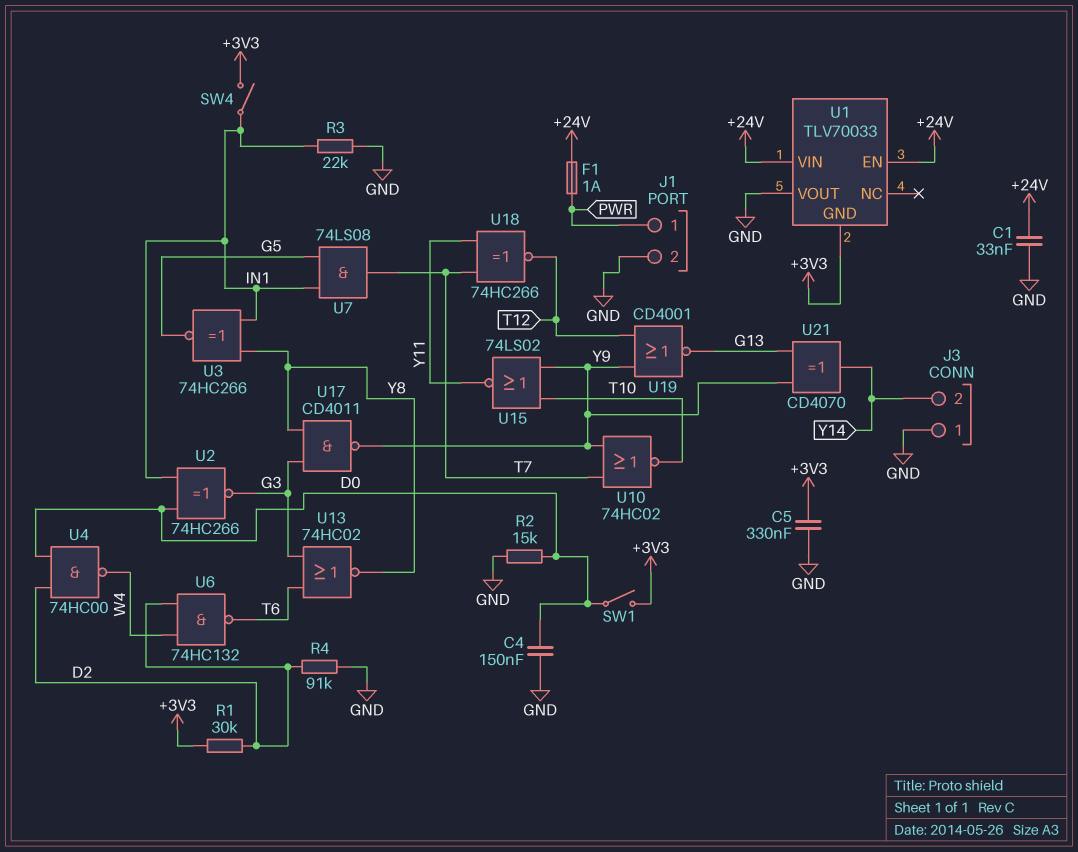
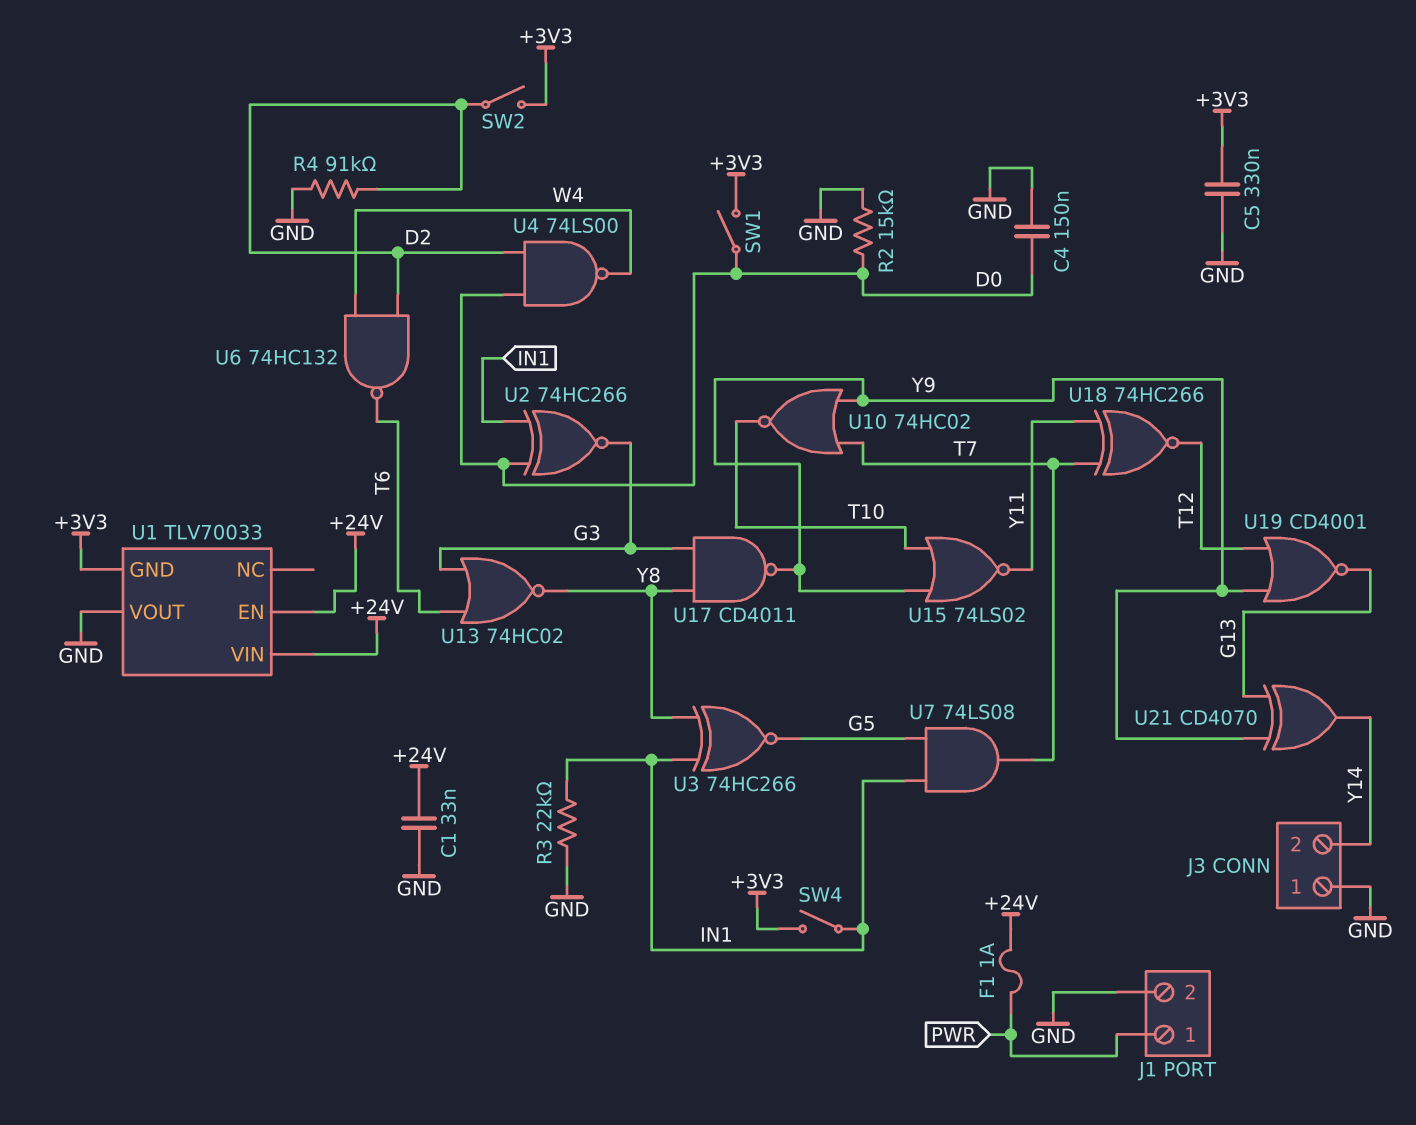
R1: 30k (+3V3, D2) -> none
SW2: none -> switch (+3V3, D2)
U4: NAND 74HC00 (in D0, in D2, out W4) -> NAND 74LS00 (in D0, in D2, out W4)

